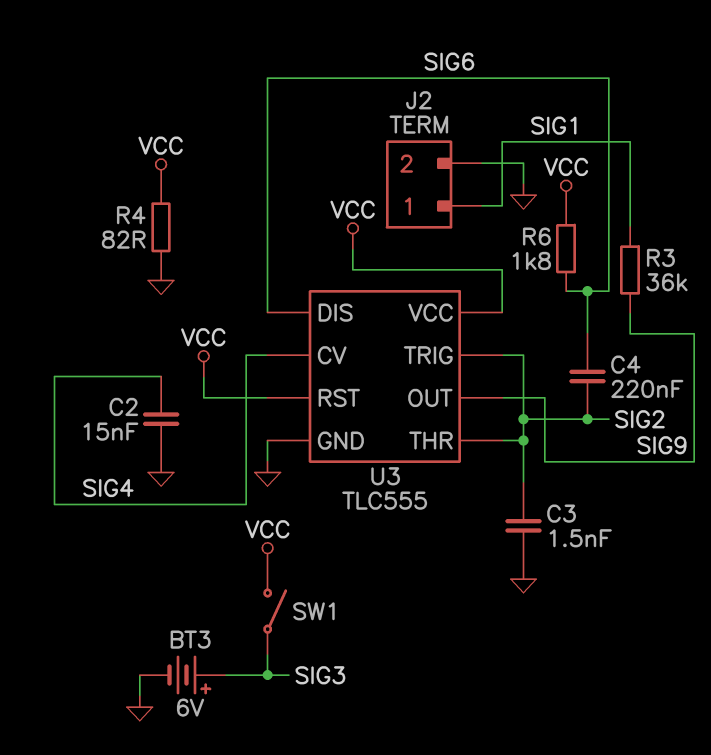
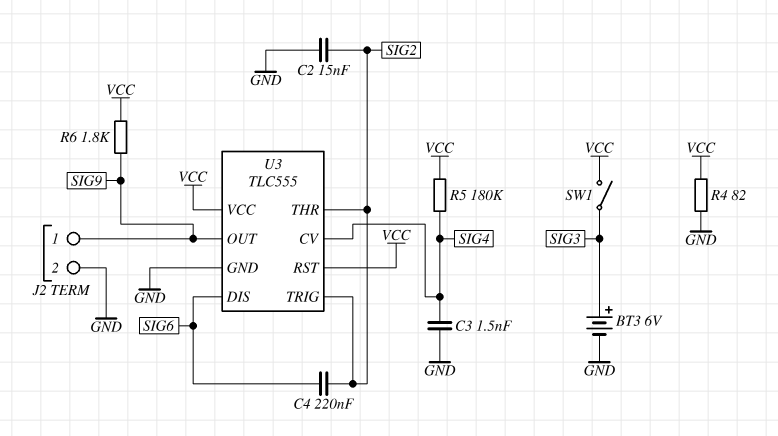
C2: 15nF (GND, SIG4) -> 15nF (GND, SIG2)
C3: 1.5nF (GND, SIG2) -> 1.5nF (GND, SIG4)
J2 pin 1: SIG1 -> SIG9
R3: 36k (SIG1, SIG9) -> none
R5: none -> 180k (SIG4, VCC)
R6: 1.8k (SIG6, VCC) -> 1.8k (SIG9, VCC)

